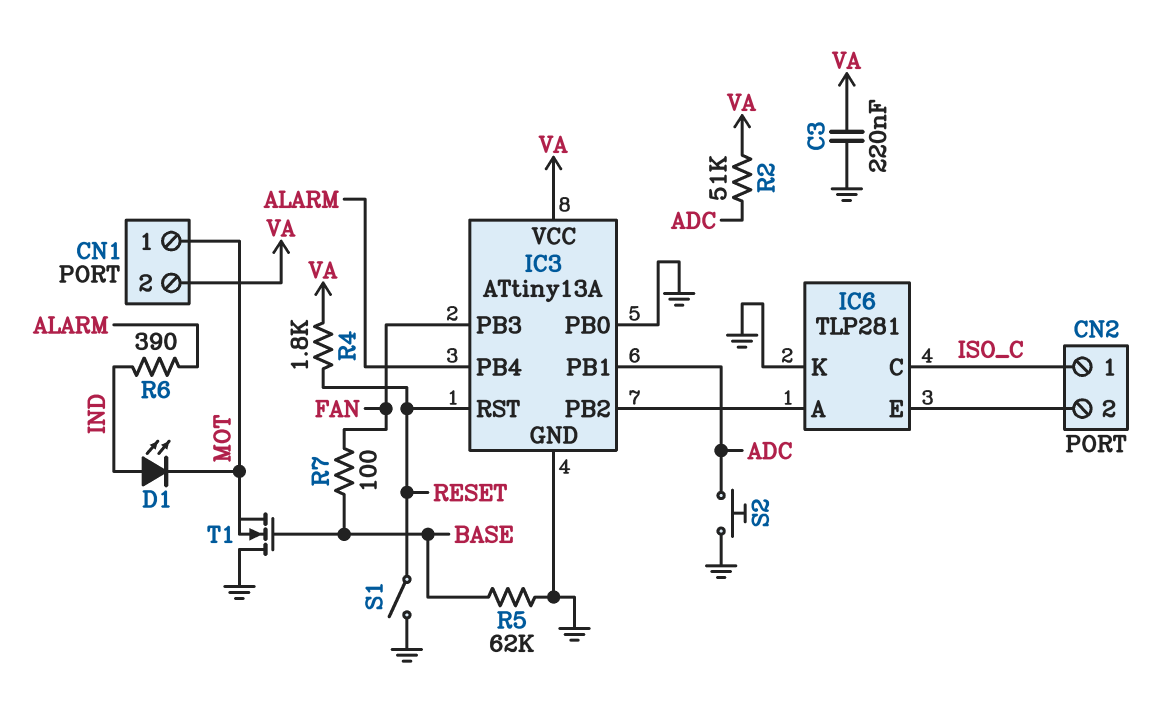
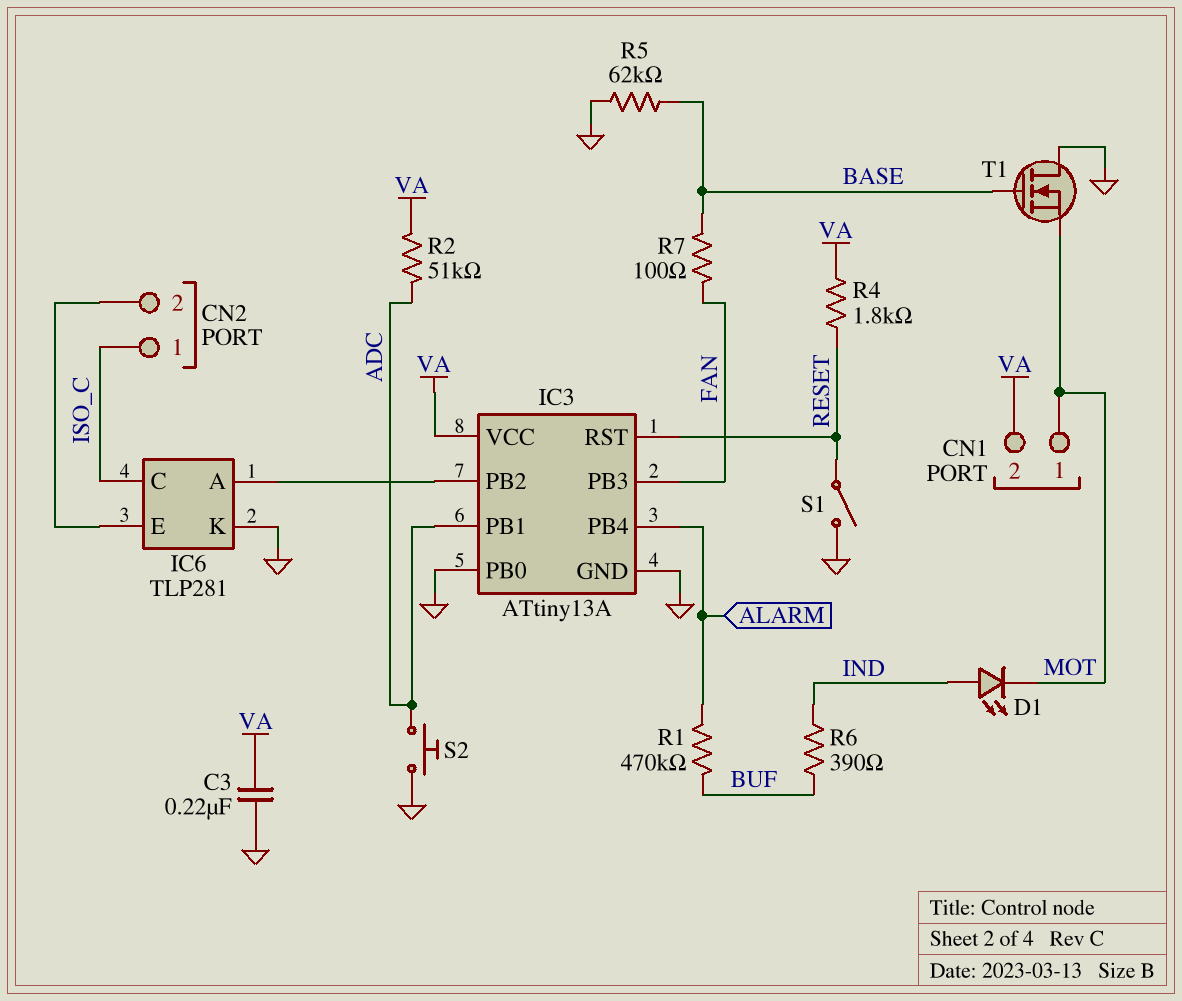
R1: none -> 470k (ALARM, BUF)
R6: 390 (ALARM, IND) -> 390 (BUF, IND)

